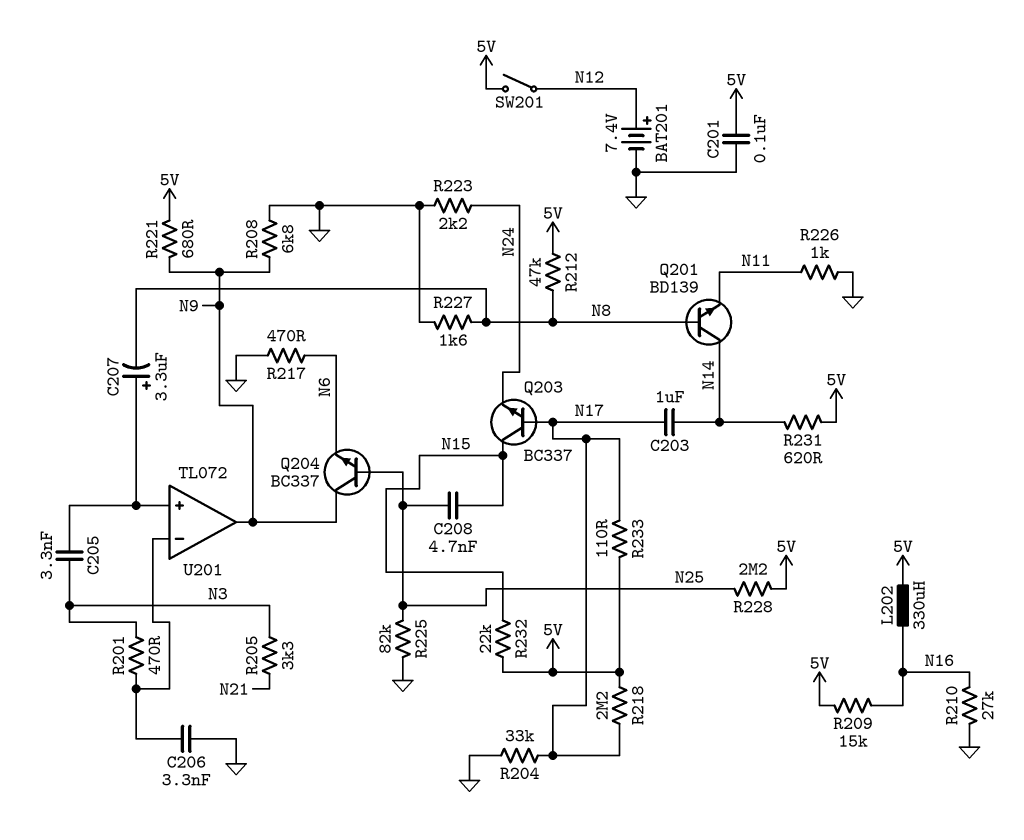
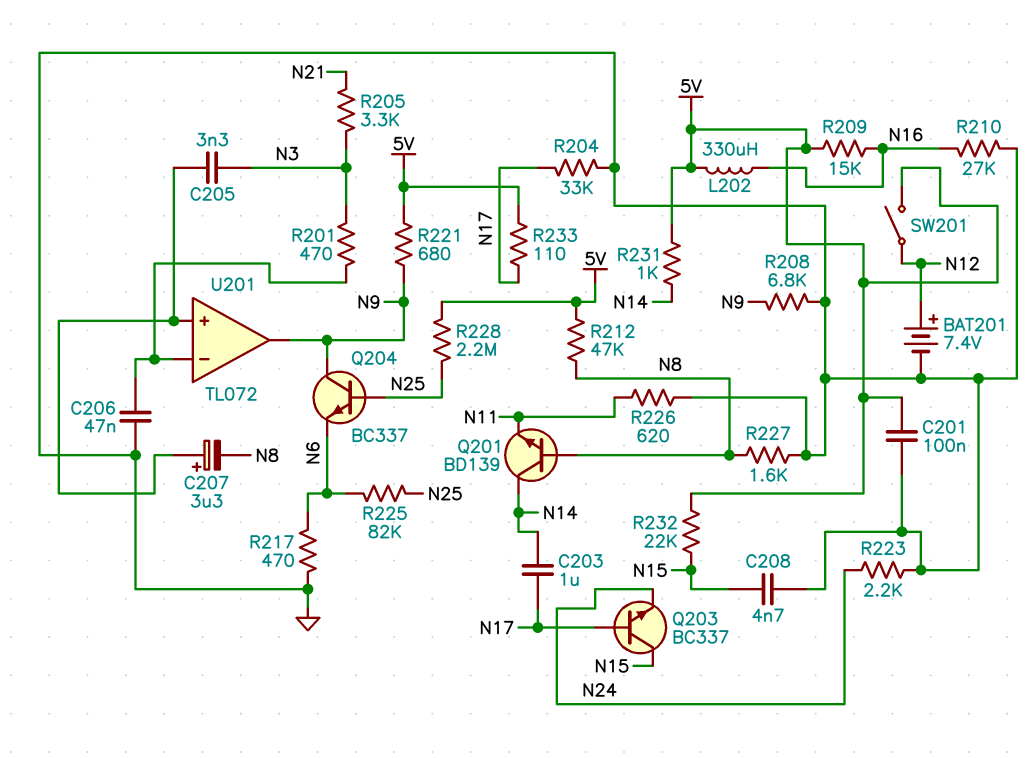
C206: 3.3nF (GND, U201/in-) -> 47nF (GND, U201/in-)
C208: 4.7nF (N15, N25) -> 4.7nF (GND, N15)
R218: 2.2M (5V, N17) -> none
R225: 82k (GND, N25) -> 82k (N6, N25)
R226: 1k (GND, N11) -> 620 (GND, N11)
R231: 620 (5V, N14) -> 1k (5V, N14)

